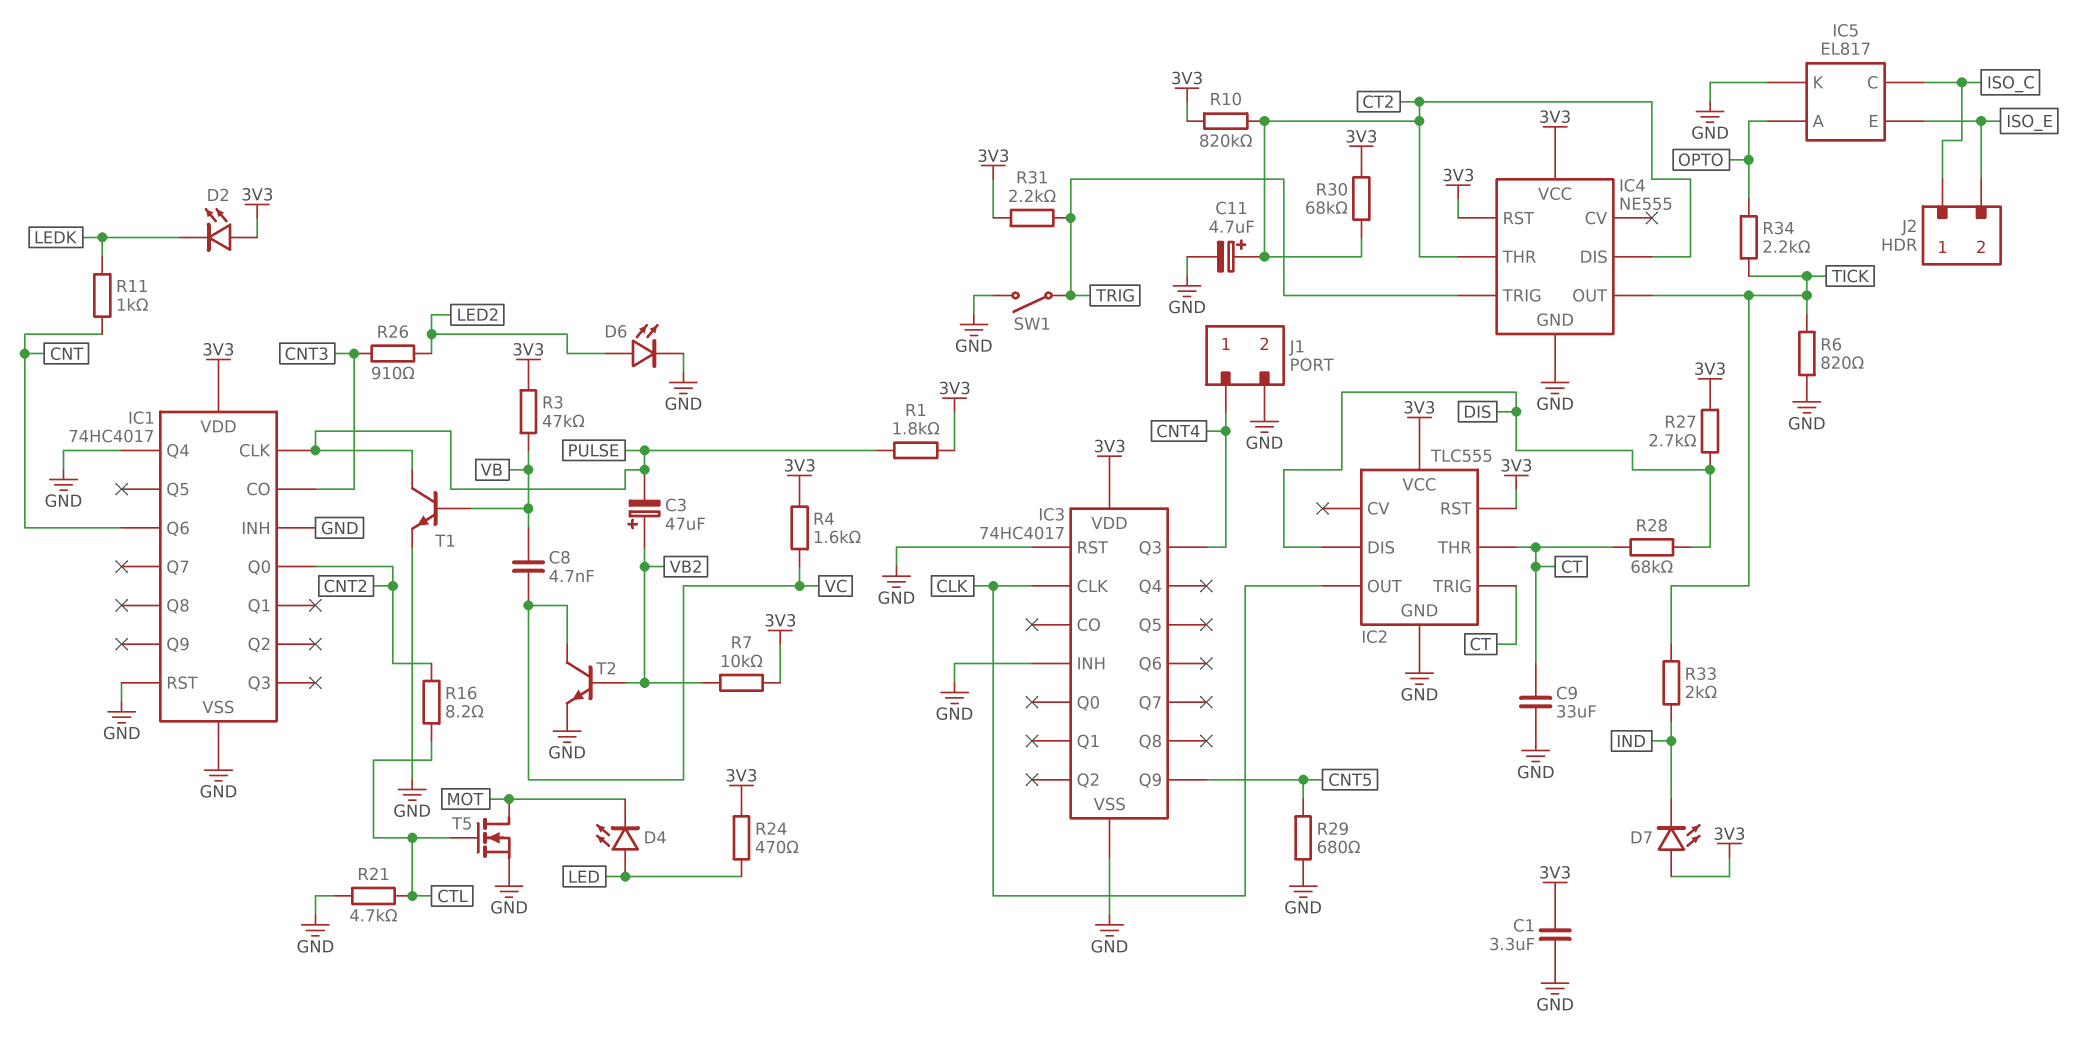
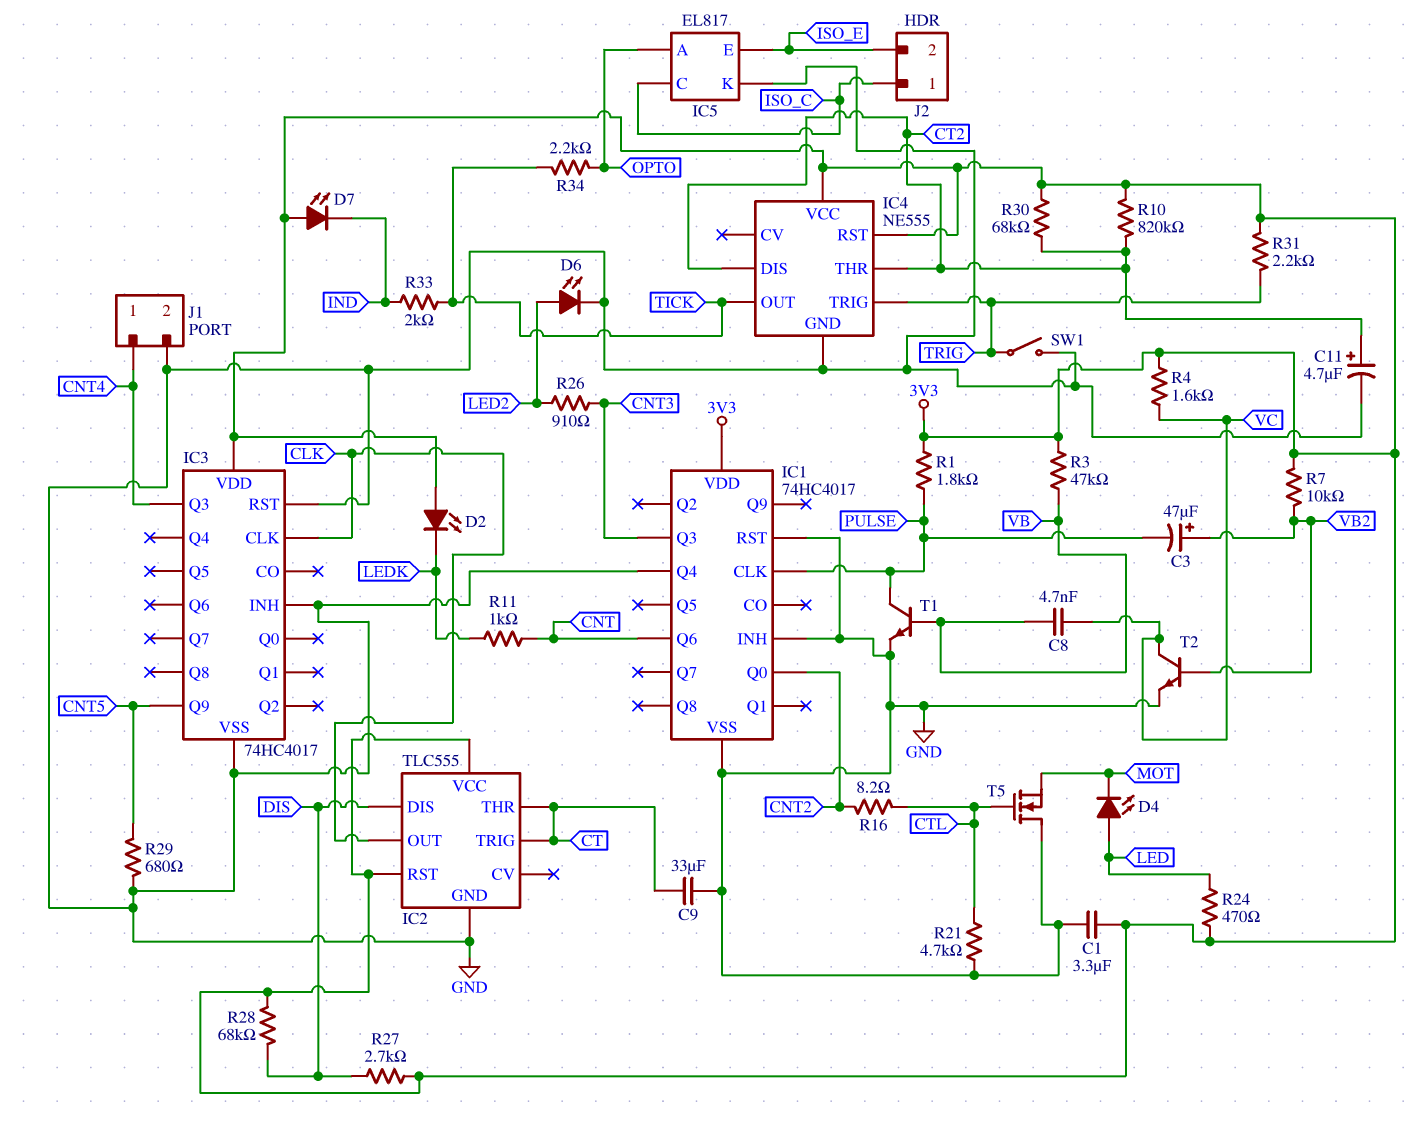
IC1 pin CO: CNT3 -> none
IC1 pin Q3: none -> CNT3
R6: 820 (GND, TICK) -> none
R28: 68k (CT, DIS) -> 68k (3V3, DIS)
T5: NMOS (G CTL, D MOT, S GND) -> NMOS (G CTL, D GND, S MOT)

